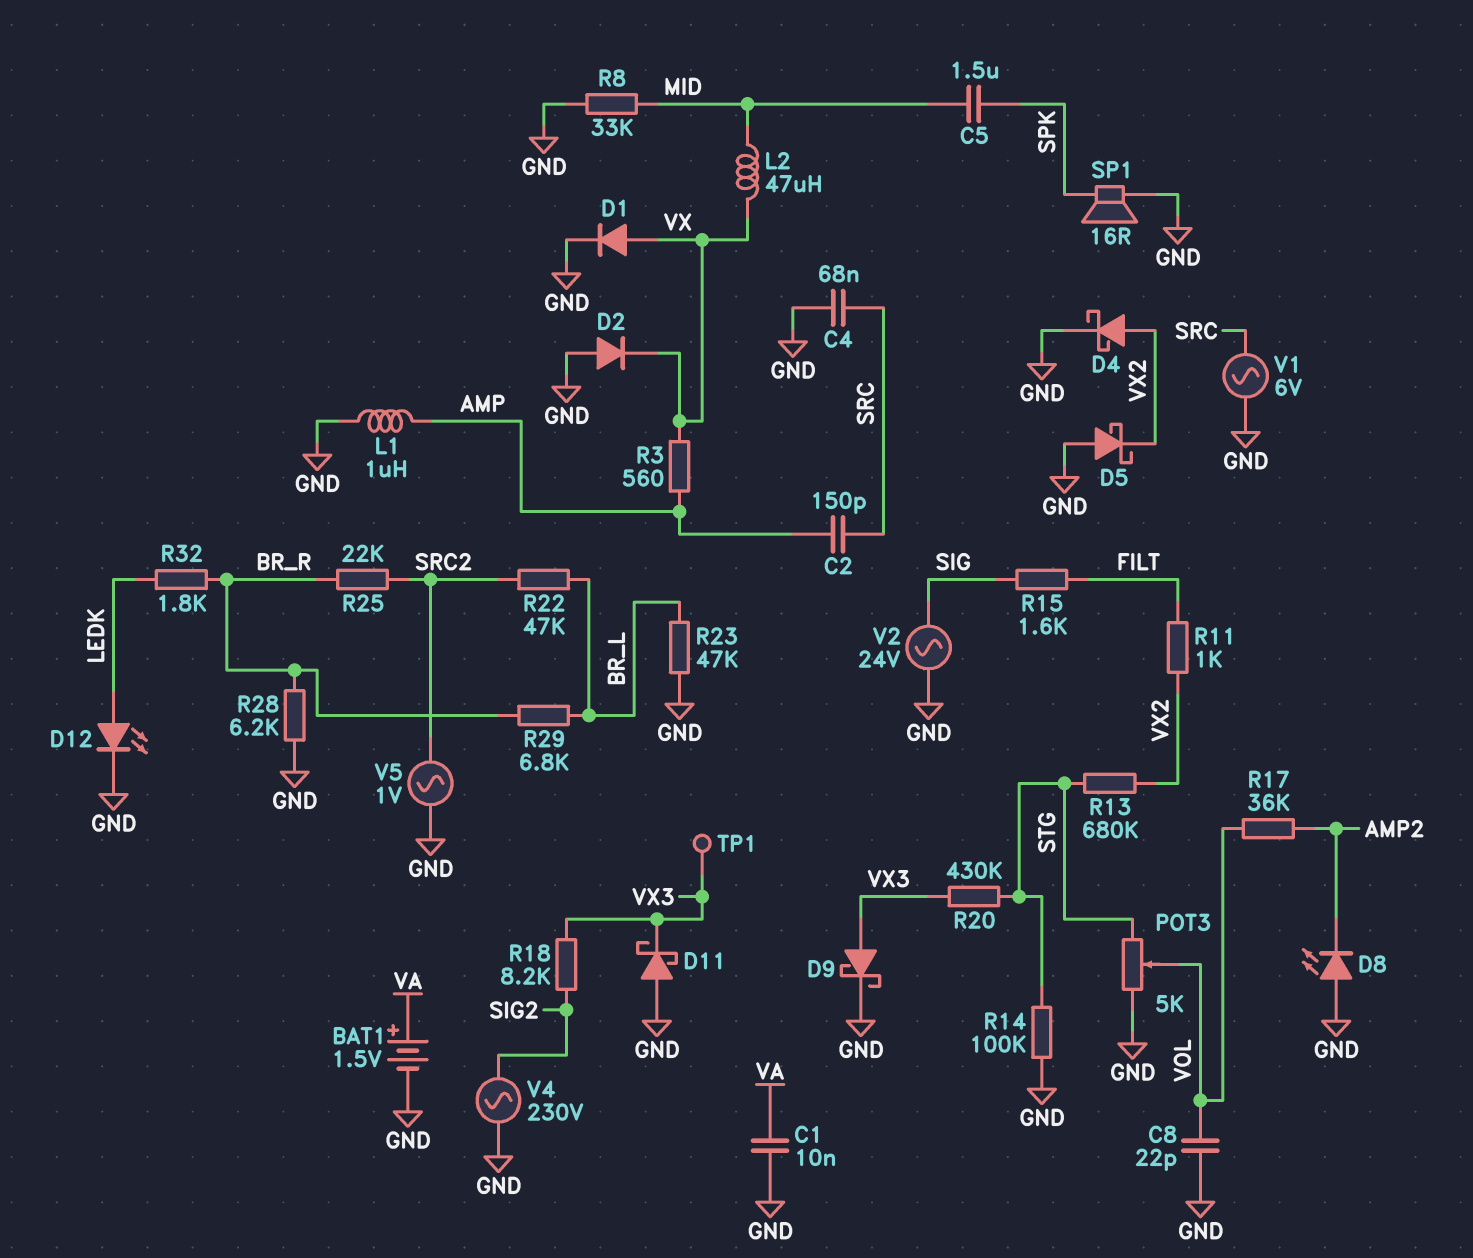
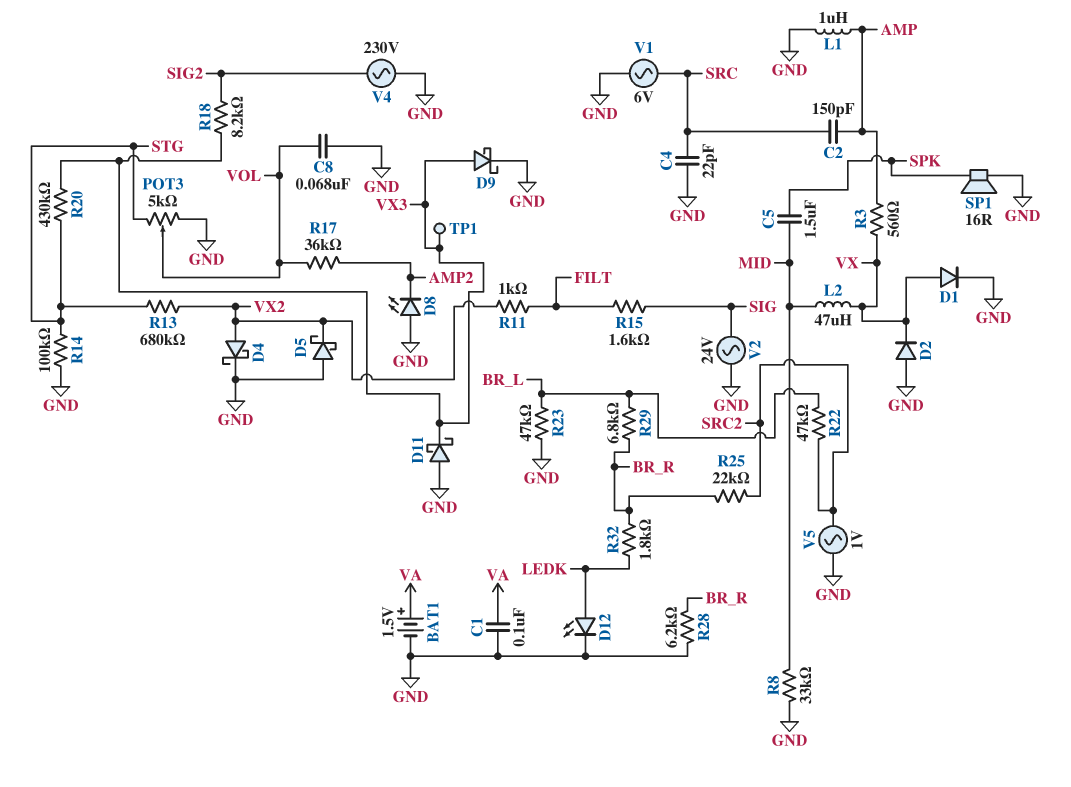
C1: 10nF (GND, VA) -> 100nF (GND, VA)
C4: 68nF (GND, SRC) -> 22pF (GND, SRC)
C8: 22pF (GND, VOL) -> 68nF (GND, VOL)

